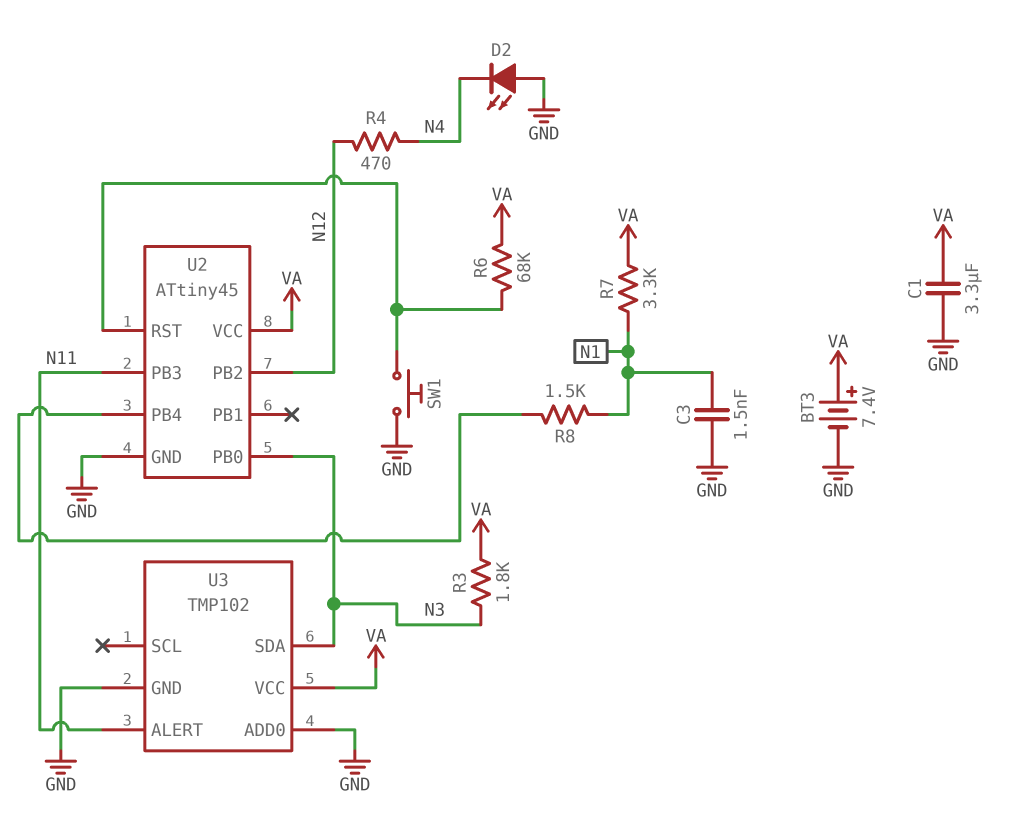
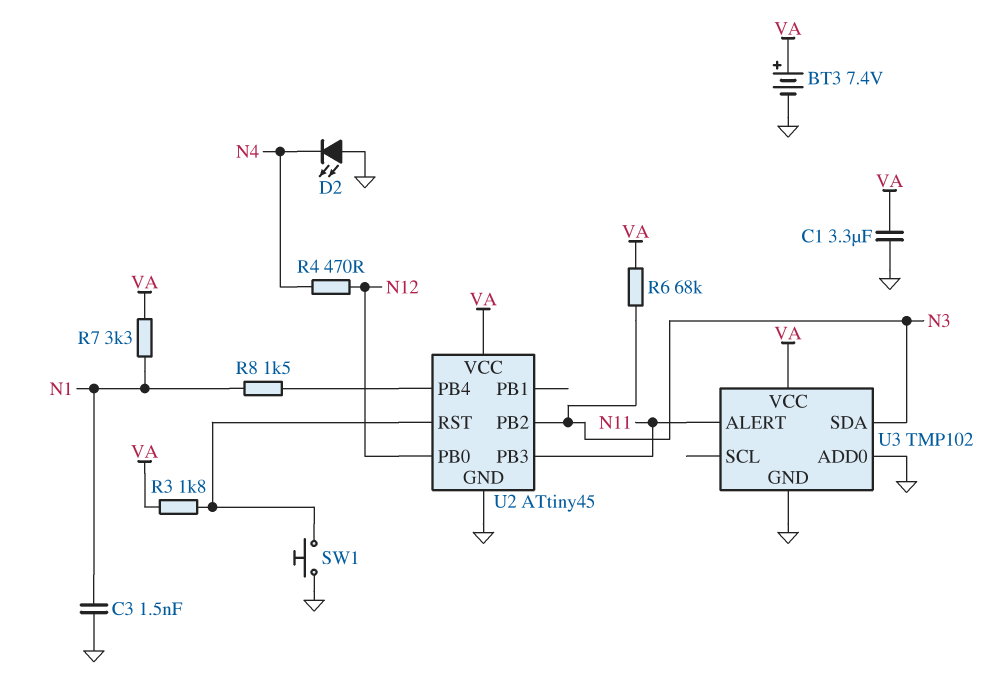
R3: 1.8k (N3, VA) -> 1.8k (U2/RST, VA)
R6: 68k (U2/RST, VA) -> 68k (N3, VA)
U2 pin PB0: N3 -> N12
U2 pin PB2: N12 -> N3

